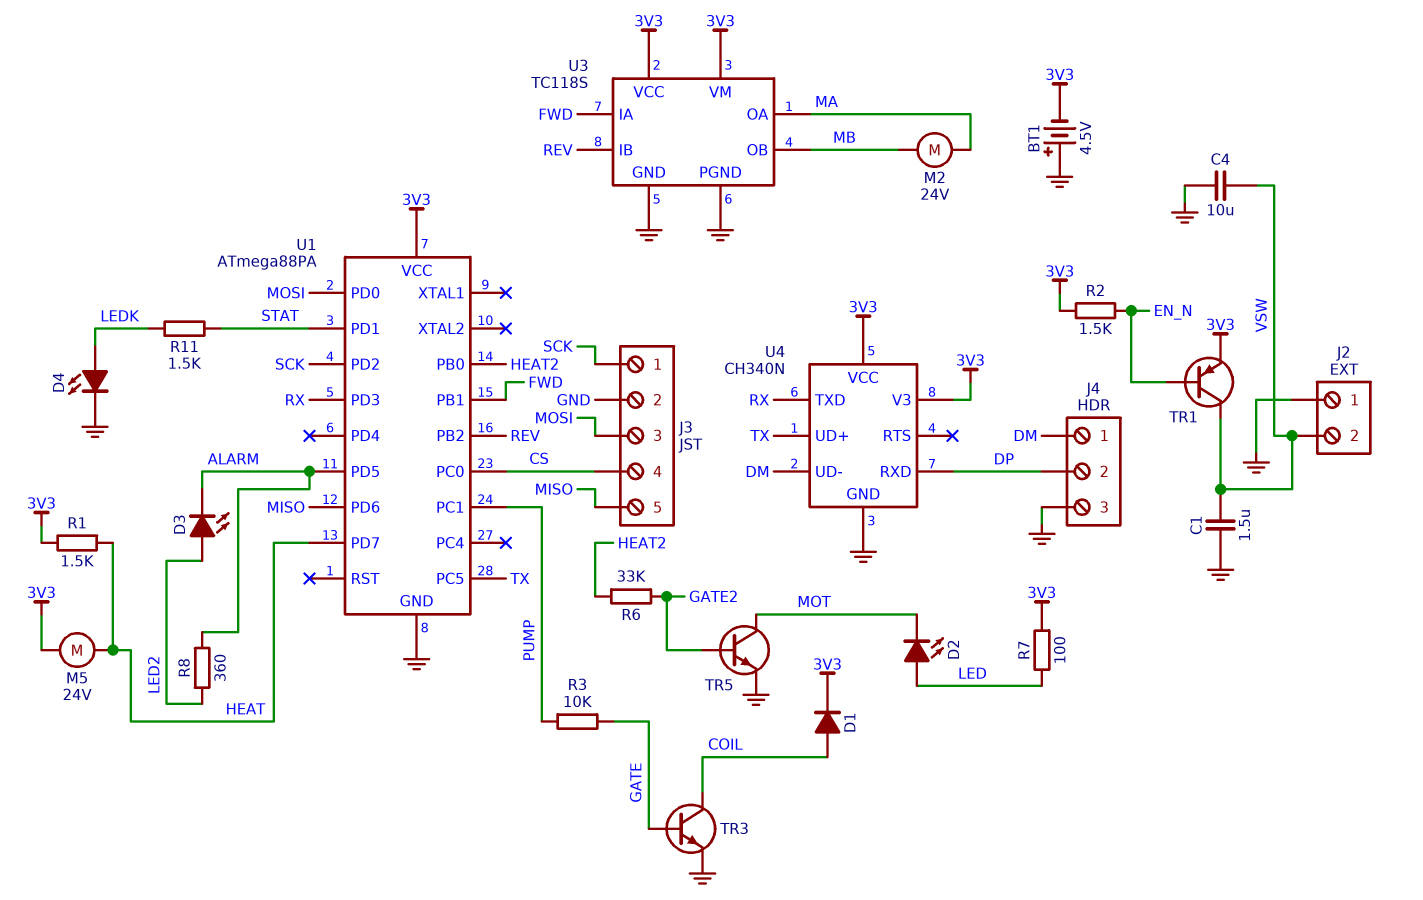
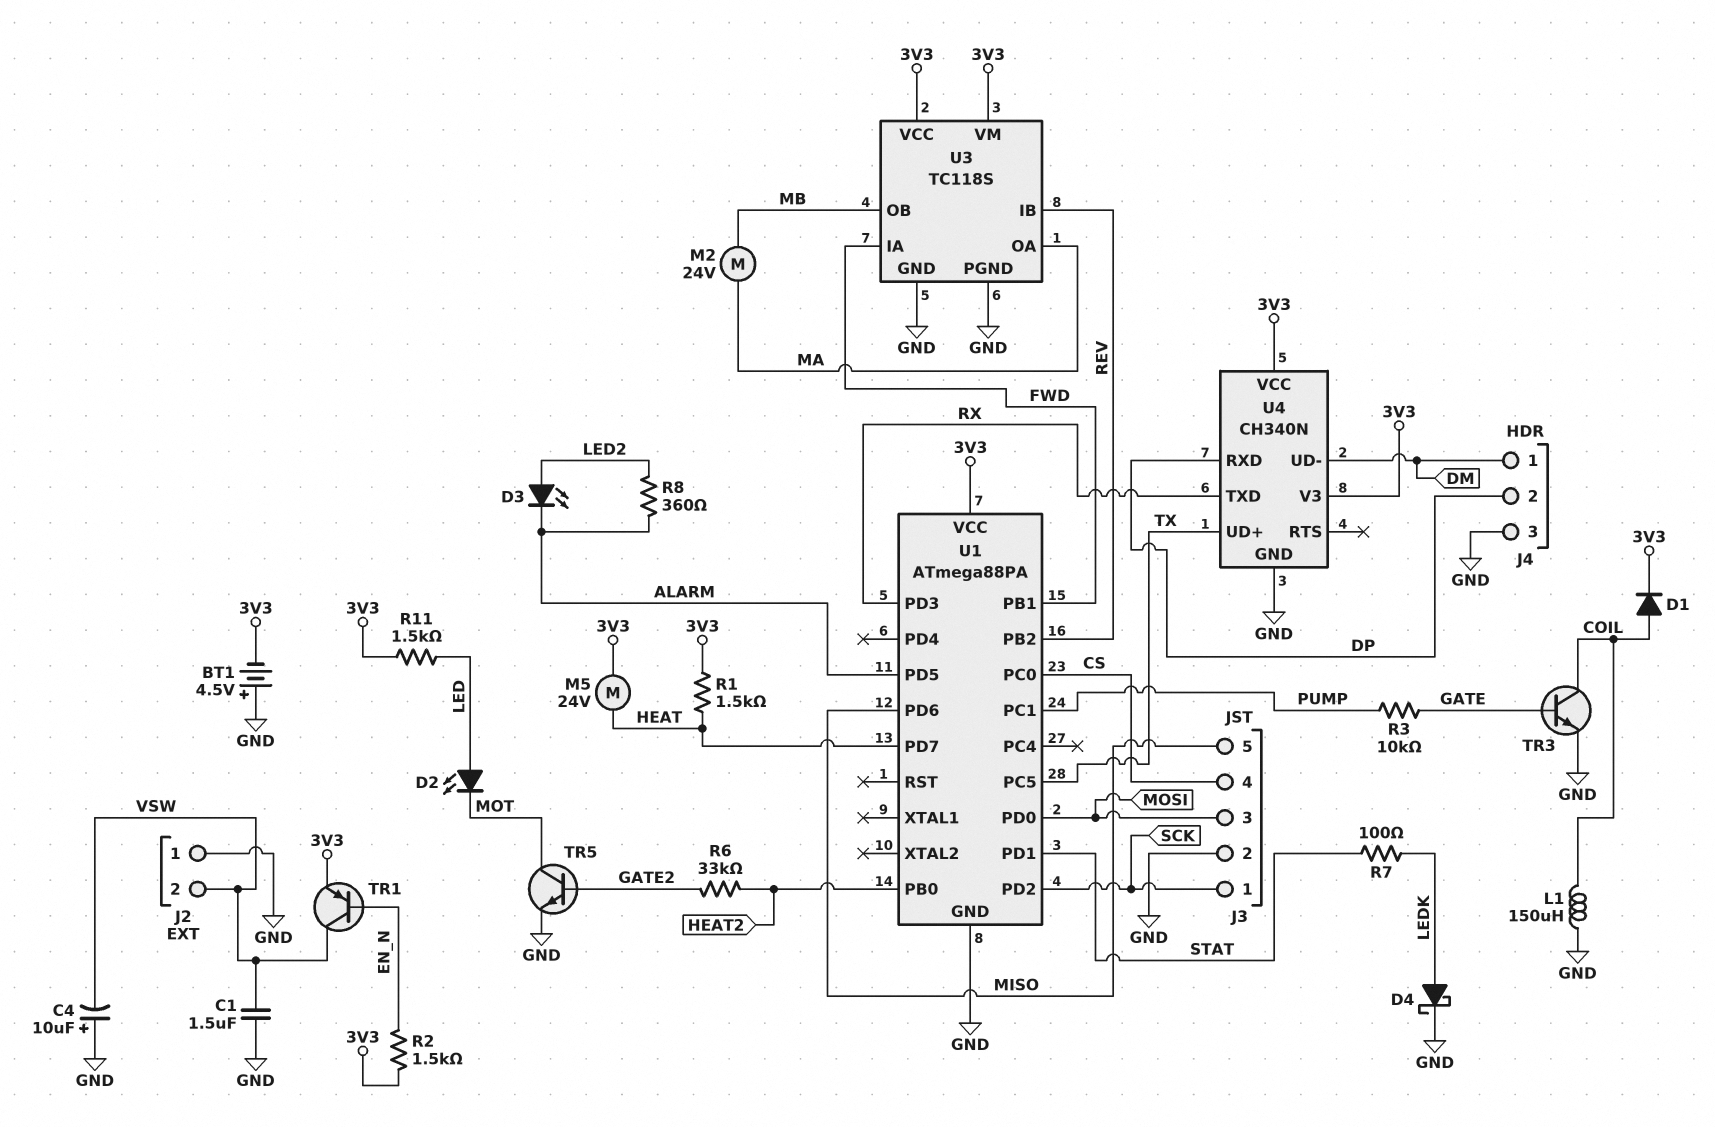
C4: 10uF (GND, VSW) -> 10uF (plus GND, minus VSW)
D4: LED (A LEDK, K GND) -> schottky (A LEDK, K GND)
L1: none -> 150uH (COIL, GND)
R7: 100 (3V3, LED) -> 100 (LEDK, STAT)
R11: 1.5k (LEDK, STAT) -> 1.5k (3V3, LED)

